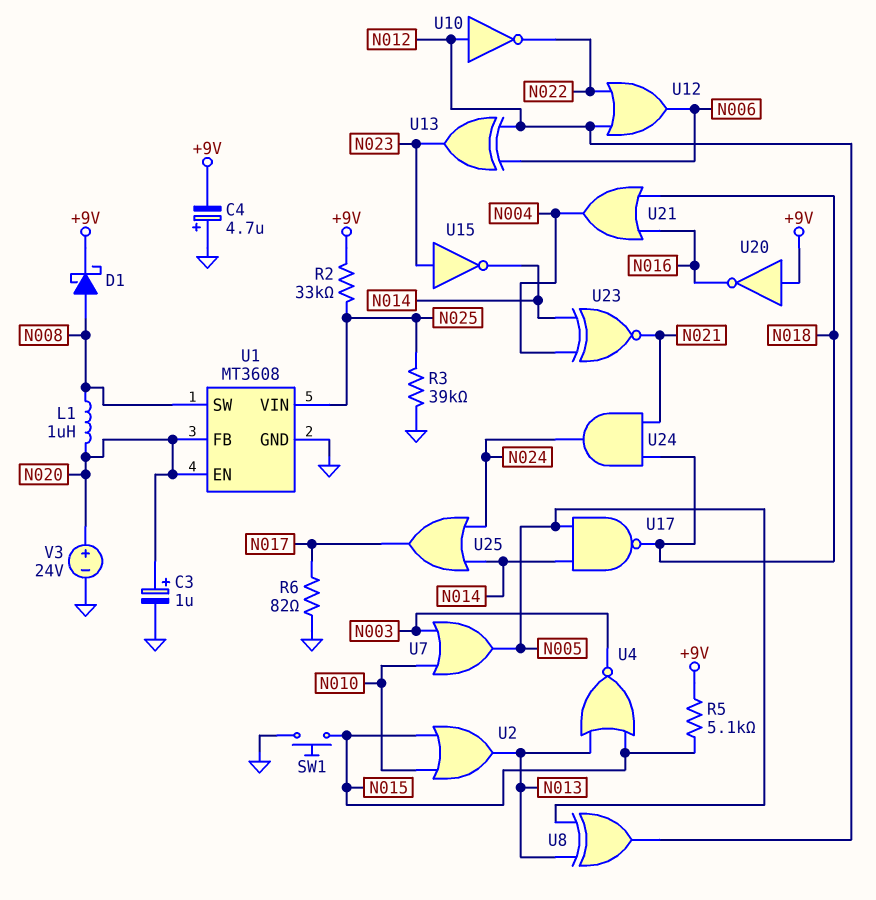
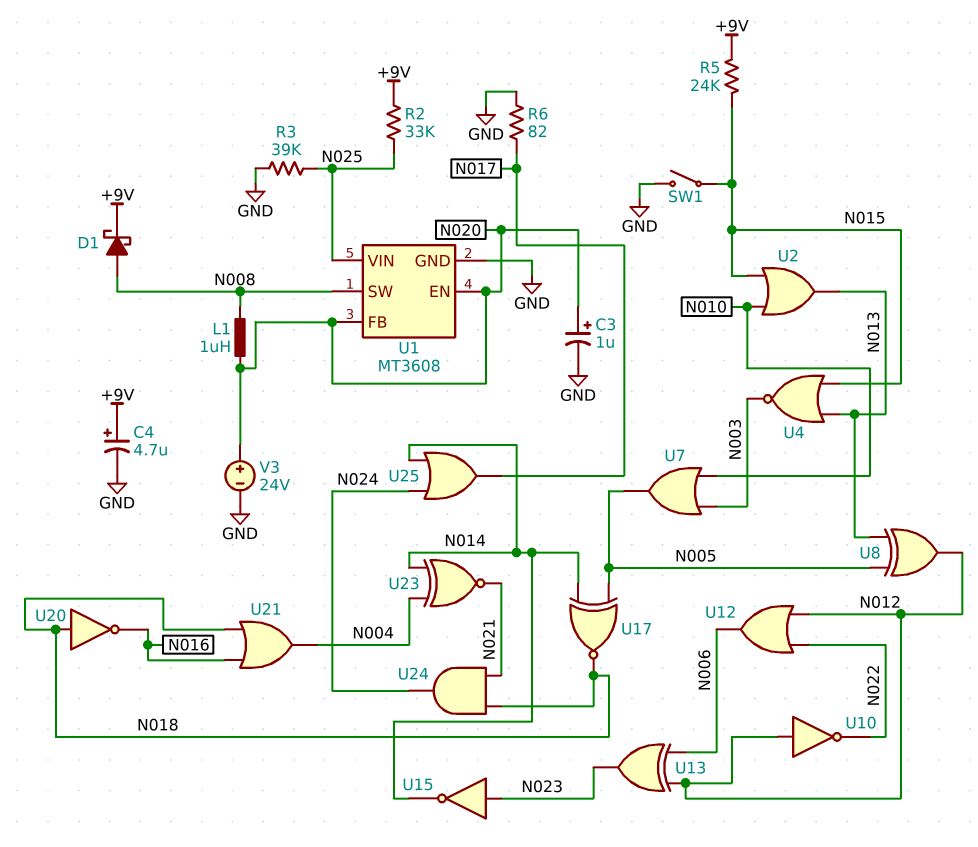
C4: 4.7uF (plus GND, minus +9V) -> 4.7uF (plus +9V, minus GND)
R5: 5.1k (+9V, N015) -> 24k (+9V, N015)
SW1: button (GND, N015) -> switch (GND, N015)
U17: NAND (in N005, in N014, out N018) -> XNOR (in N005, in N014, out N018)
U20: NOT (in +9V, out N016) -> NOT (in N018, out N016)

